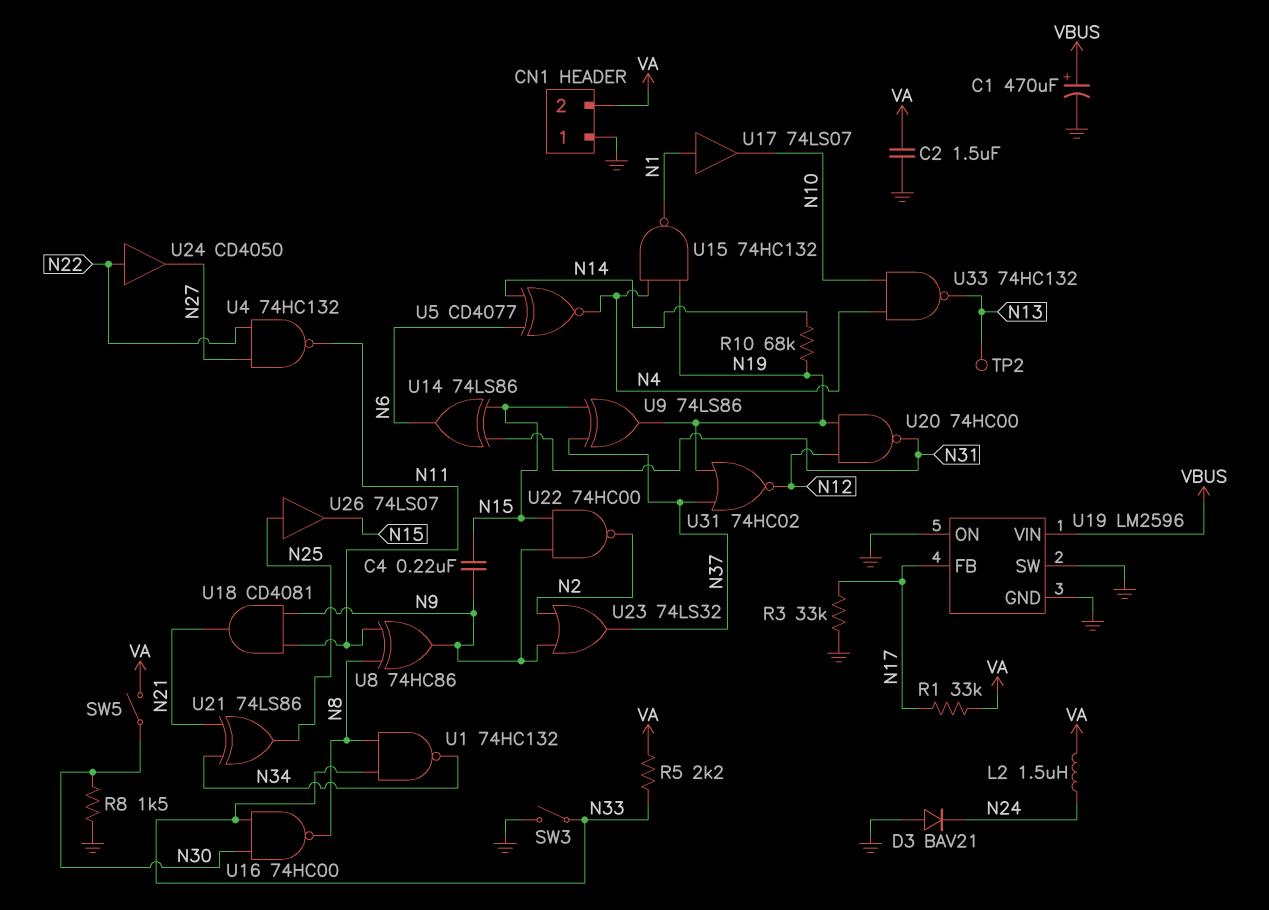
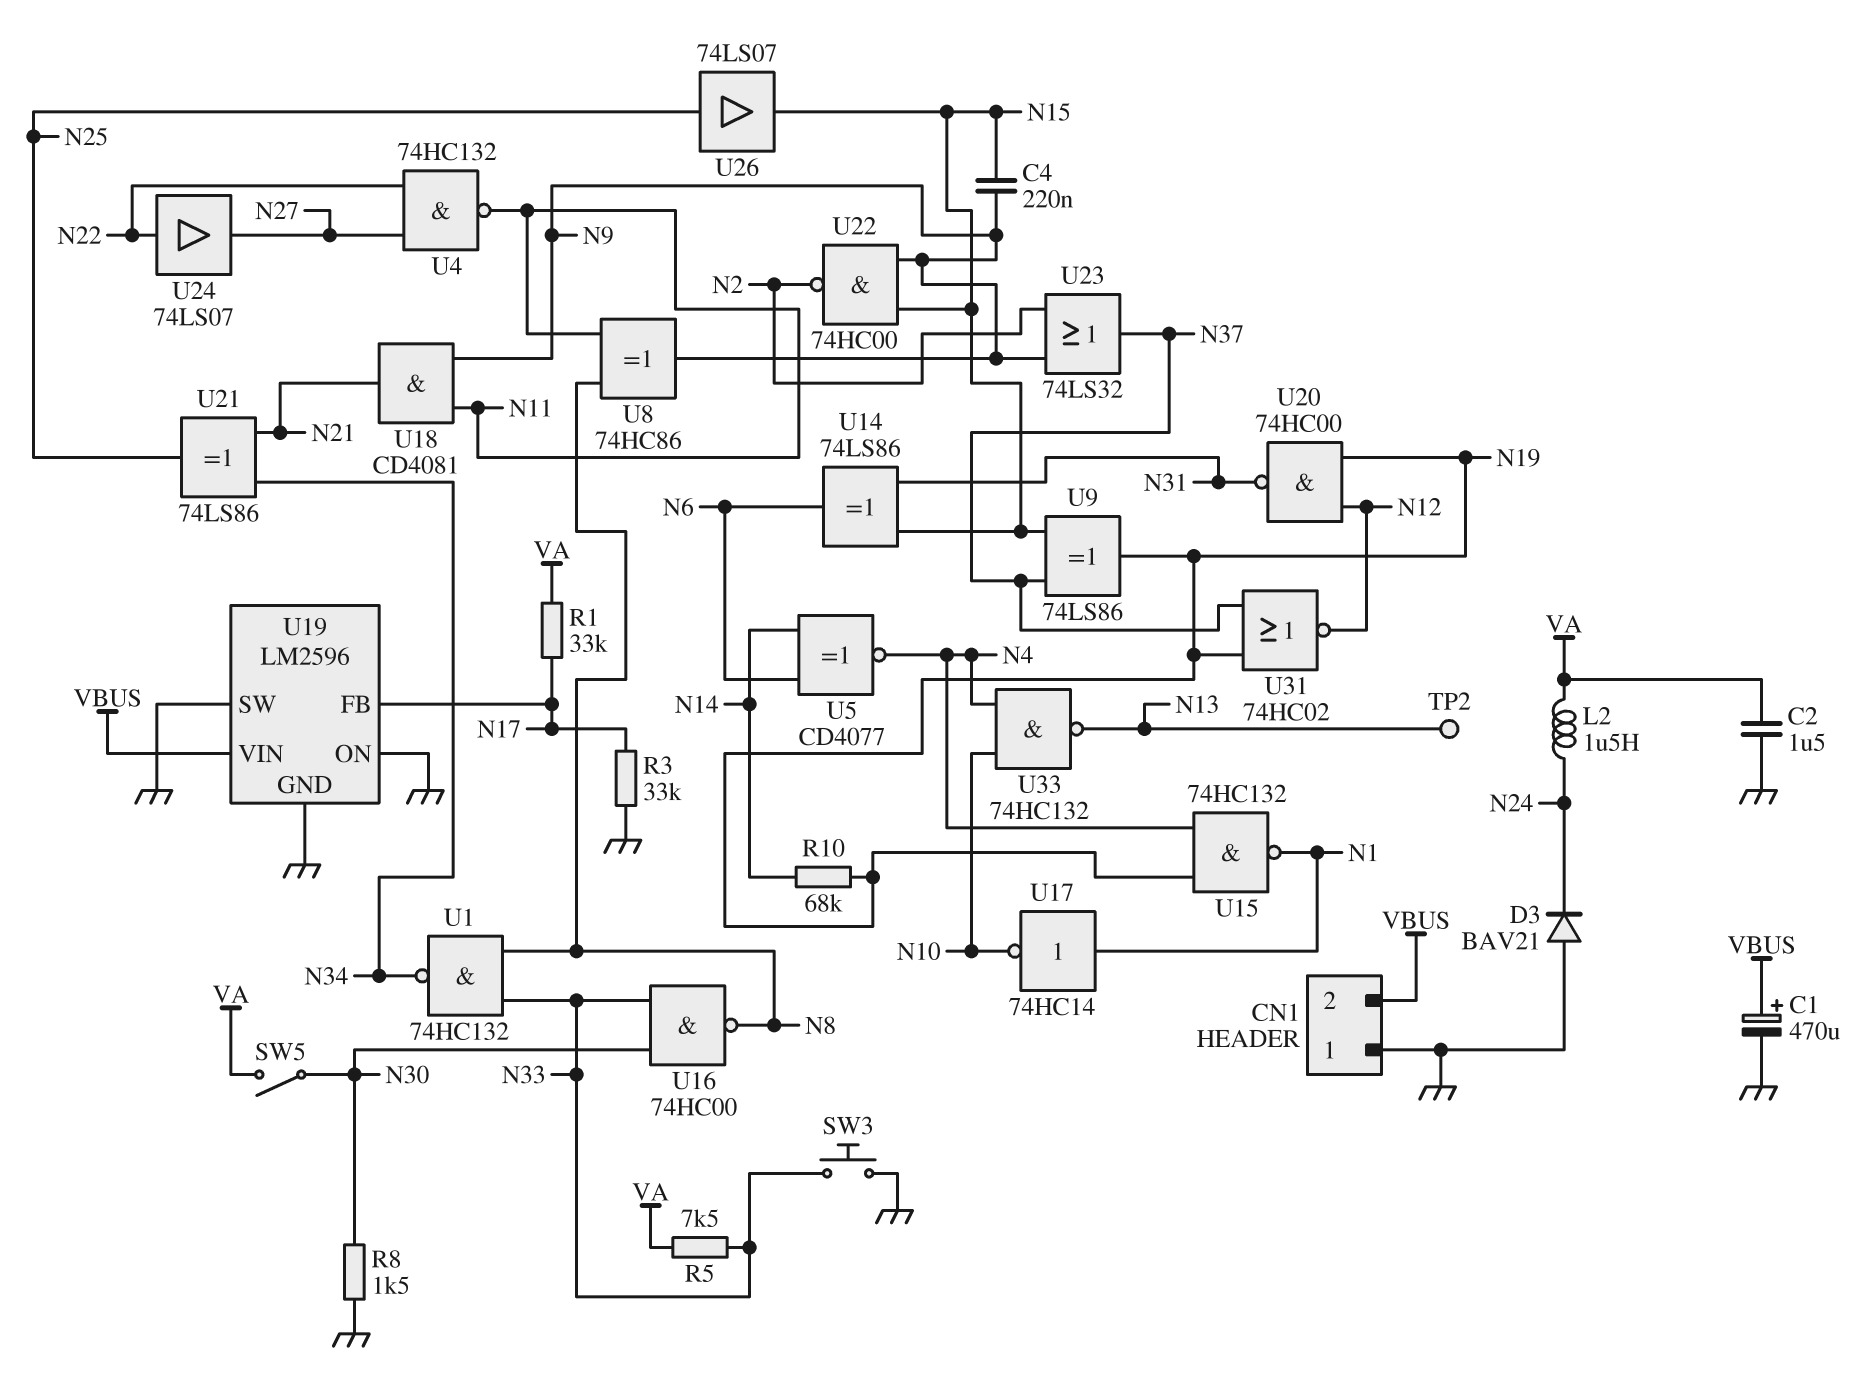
CN1 pin 2: VA -> VBUS
R5: 2.2k (N33, VA) -> 7.5k (N33, VA)
SW3: switch (GND, N33) -> button (GND, N33)
U17: buffer 74LS07 (in N1, out N10) -> NOT 74HC14 (in N1, out N10)
U24: buffer CD4050 (in N22, out N27) -> buffer 74LS07 (in N22, out N27)

